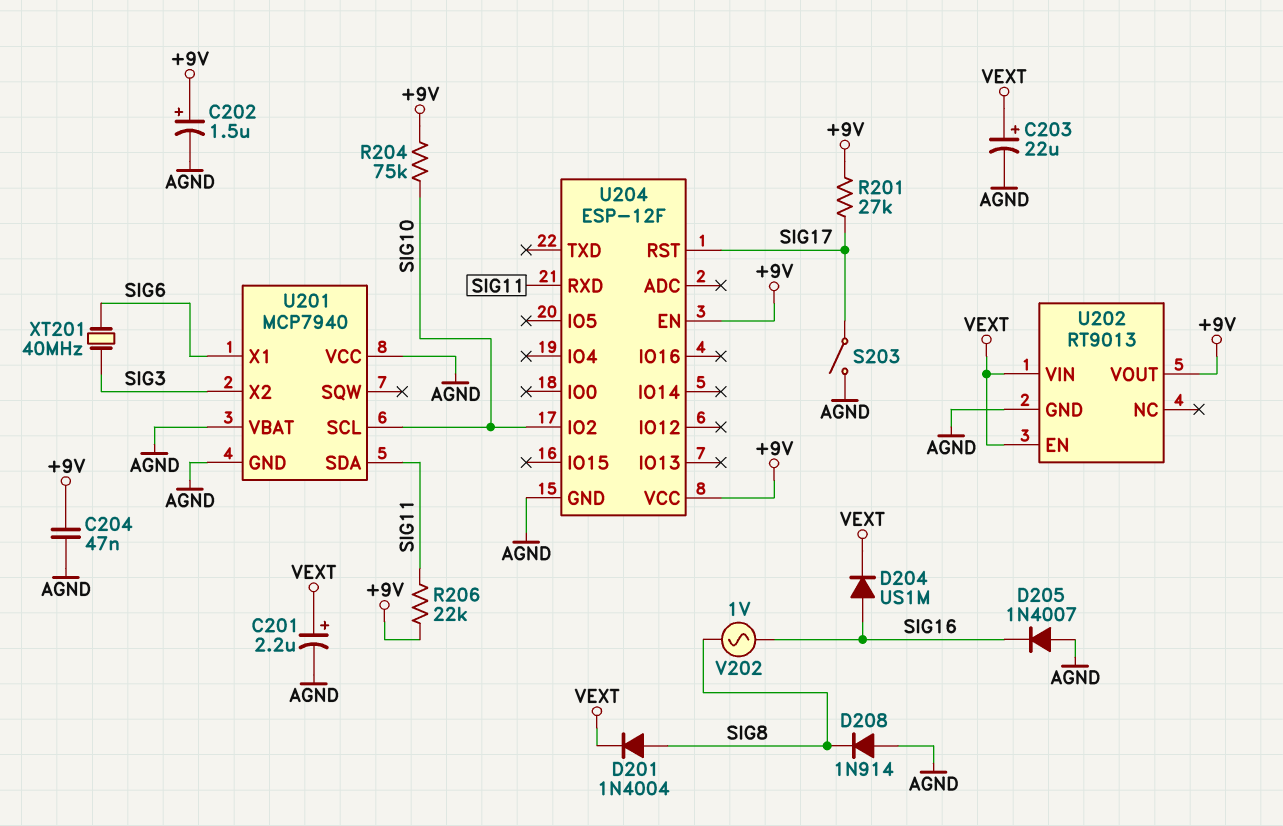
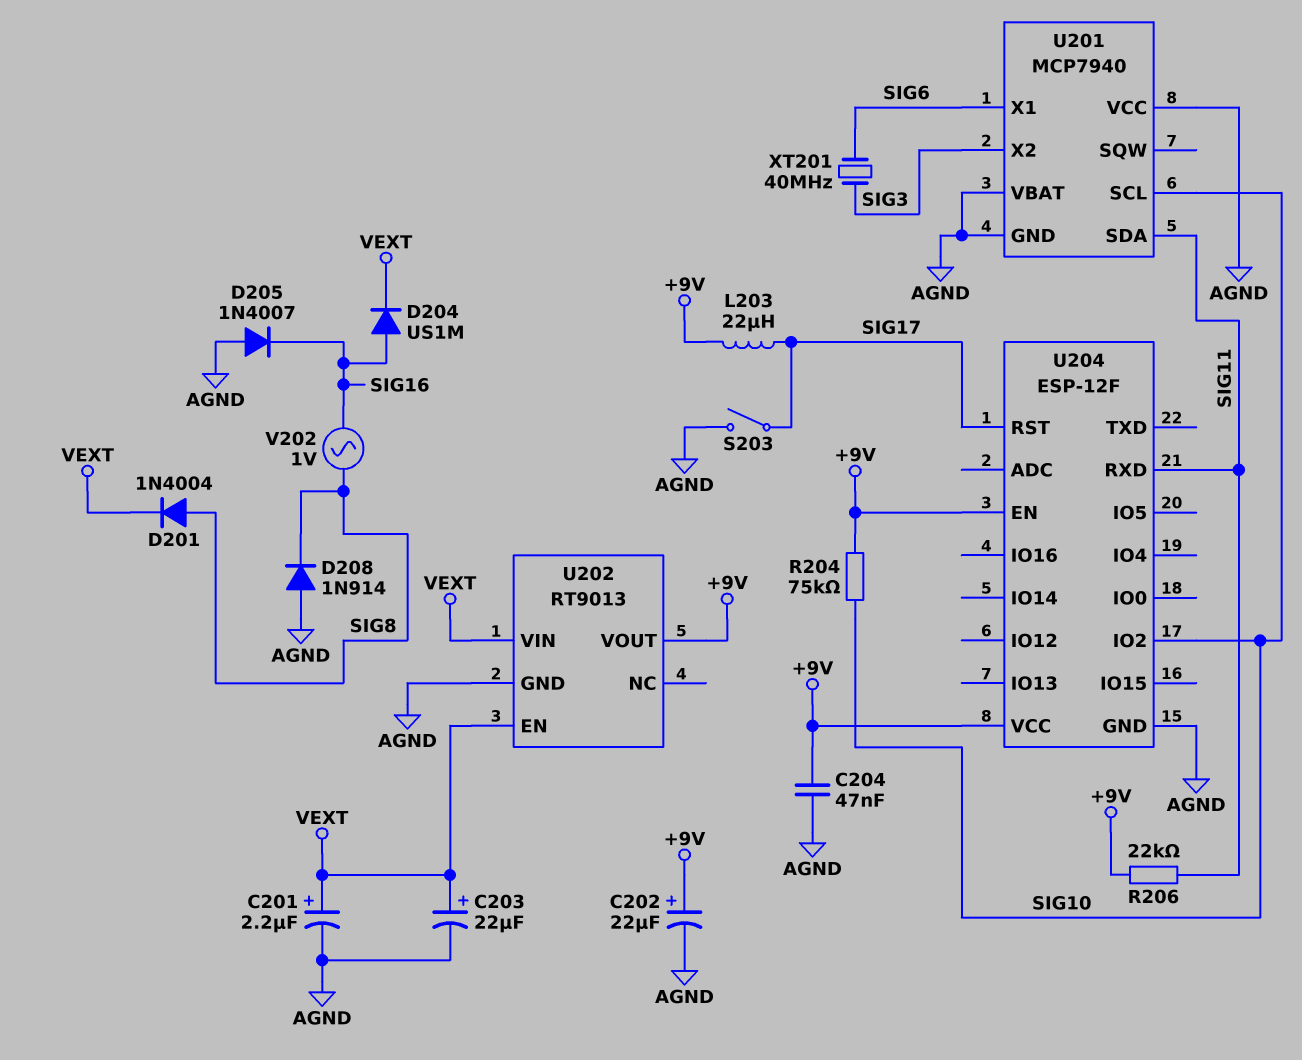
C202: 1.5uF (plus +9V, minus AGND) -> 22uF (plus +9V, minus AGND)
L203: none -> 22uH (+9V, SIG17)
R201: 27k (+9V, SIG17) -> none

